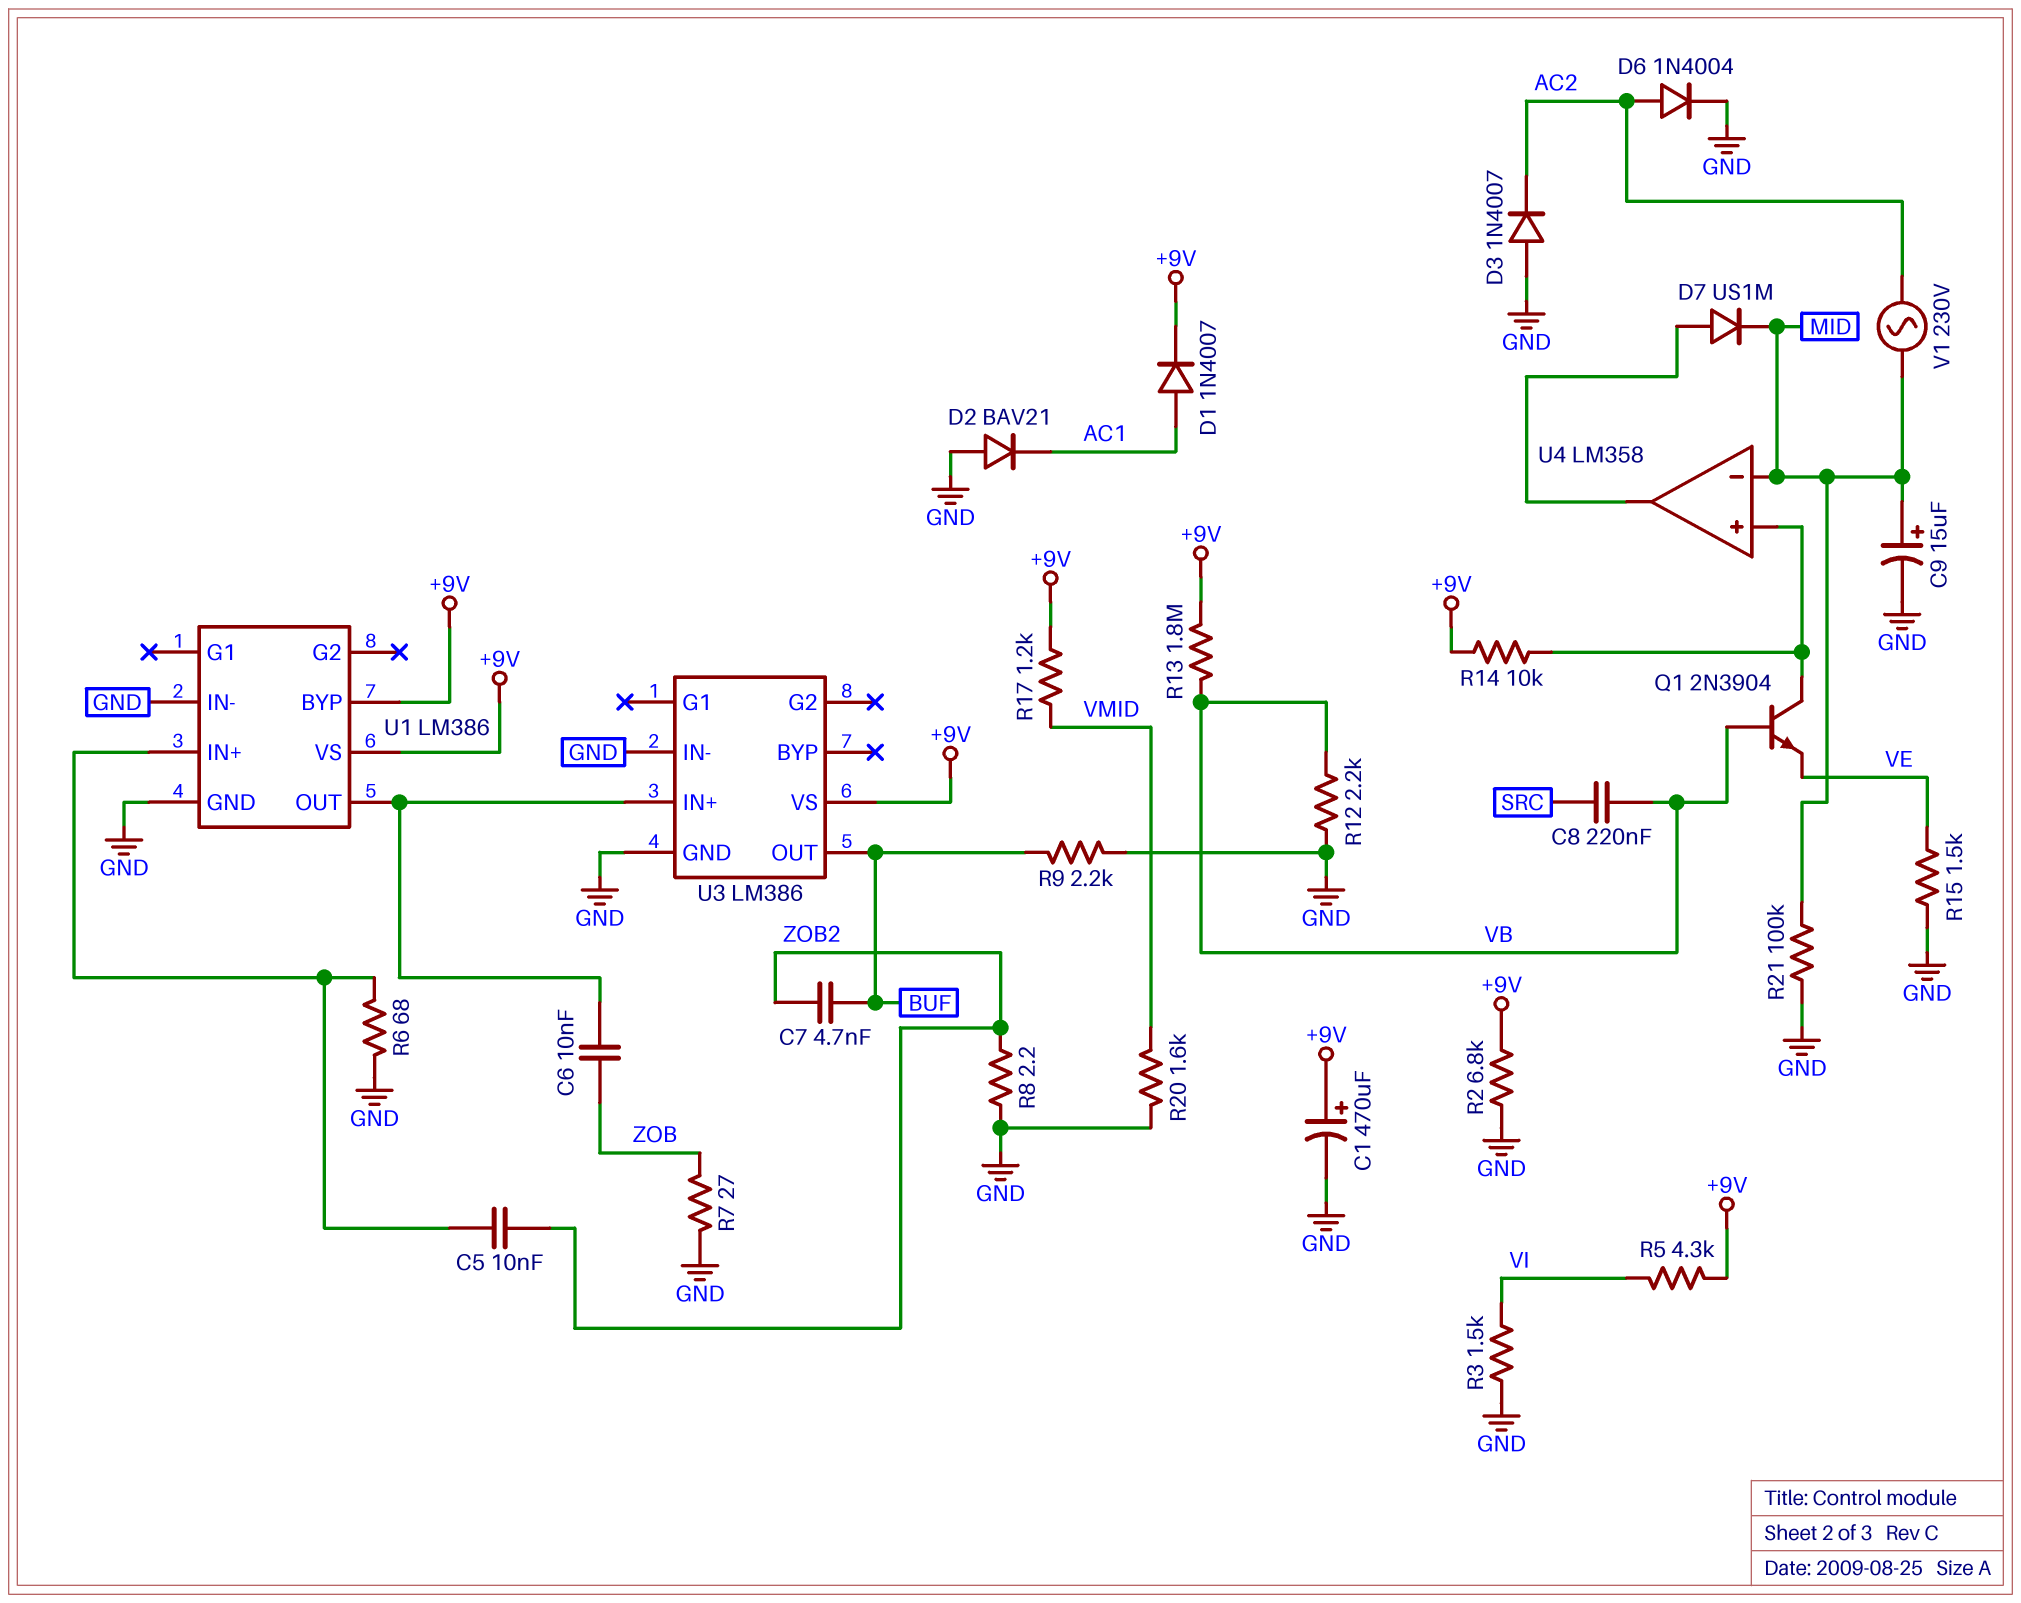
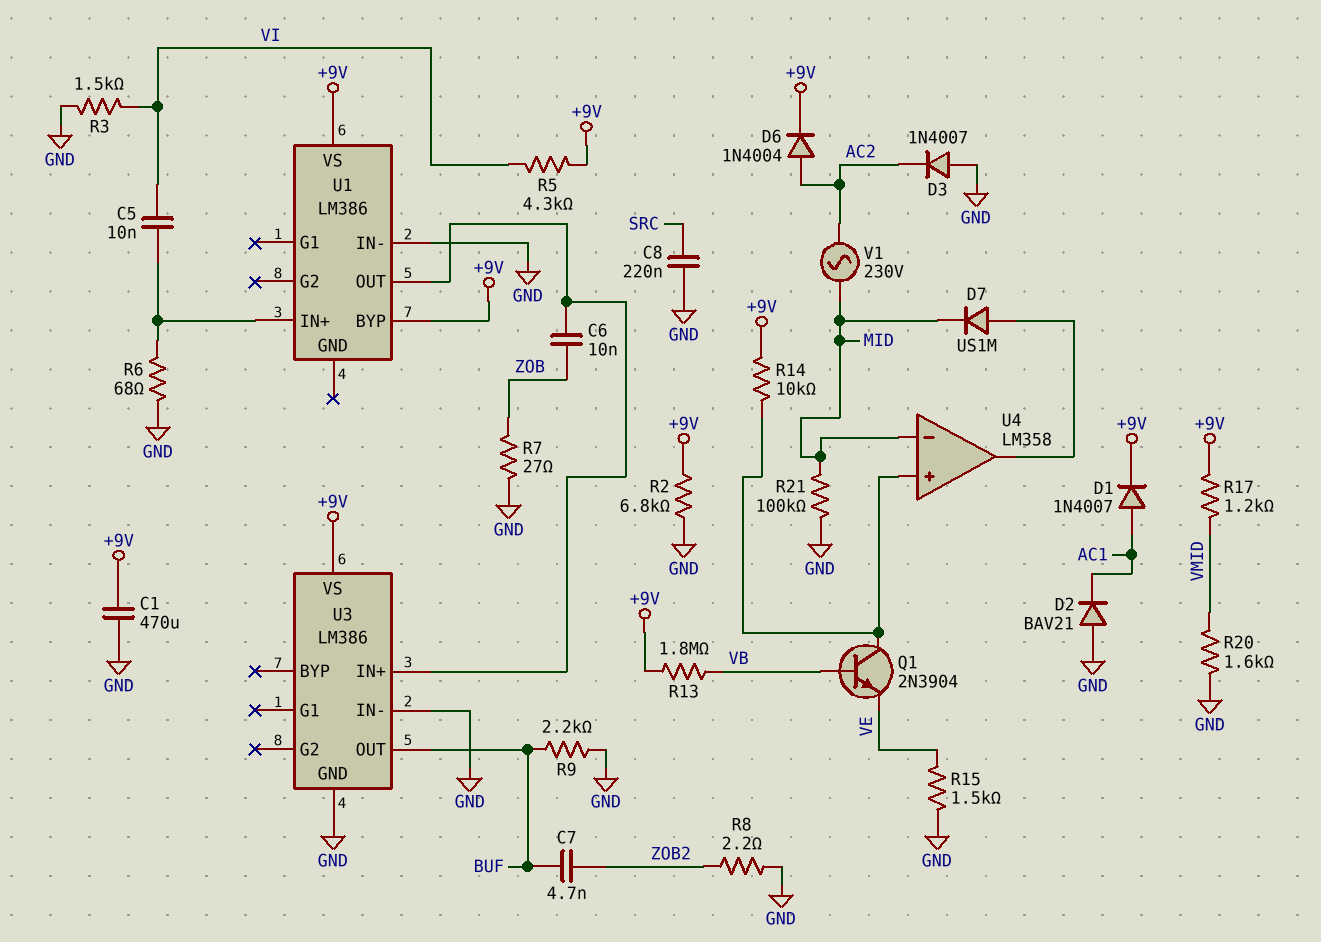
C1: 470uF (plus +9V, minus GND) -> 470uF (+9V, GND)
C5: 10nF (U1/IN+, ZOB2) -> 10nF (U1/IN+, VI)
C8: 220nF (SRC, VB) -> 220nF (GND, SRC)
C9: 15uF (plus MID, minus GND) -> none
D6: diode 1N4004 (A AC2, K GND) -> diode 1N4004 (A AC2, K +9V)
R12: 2.2k (GND, VB) -> none
U1 pin GND: GND -> none

